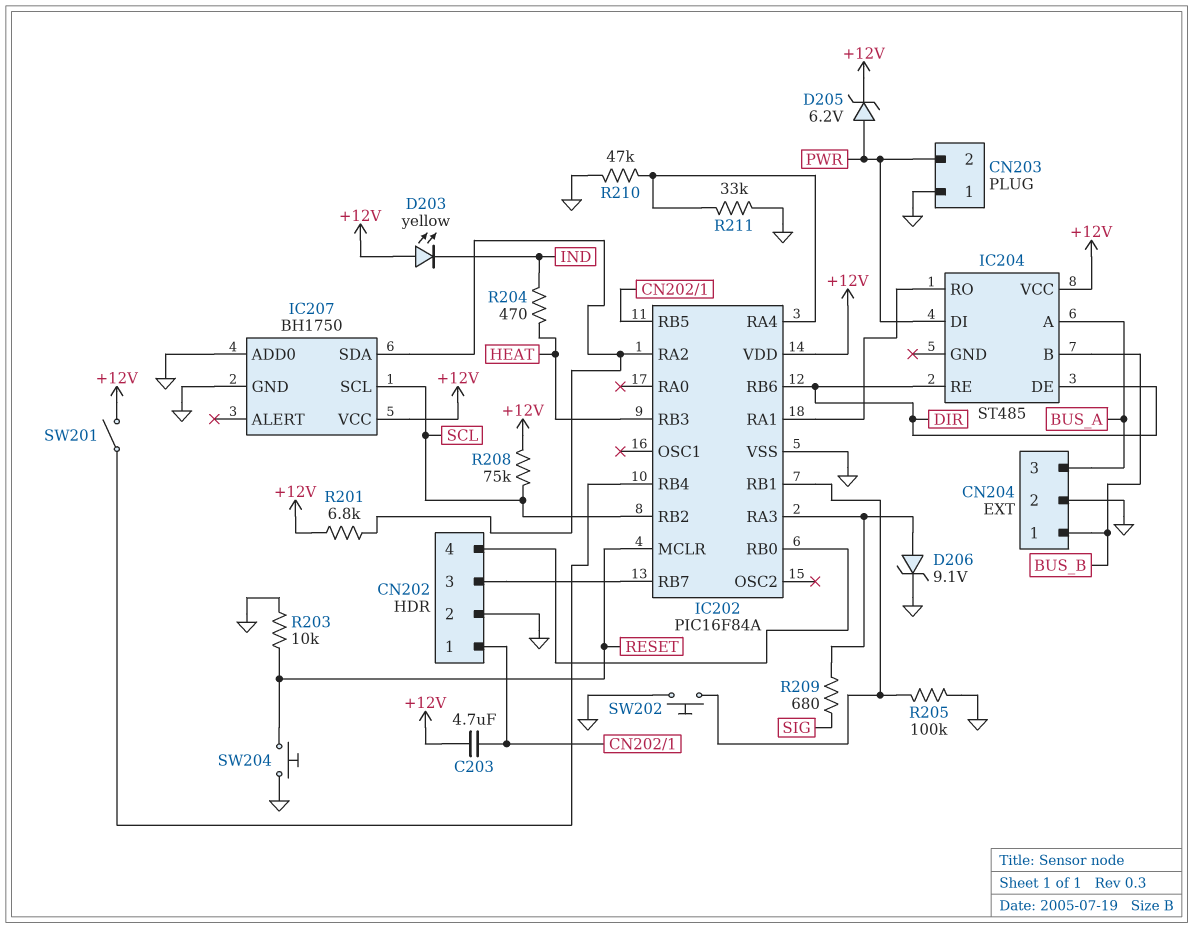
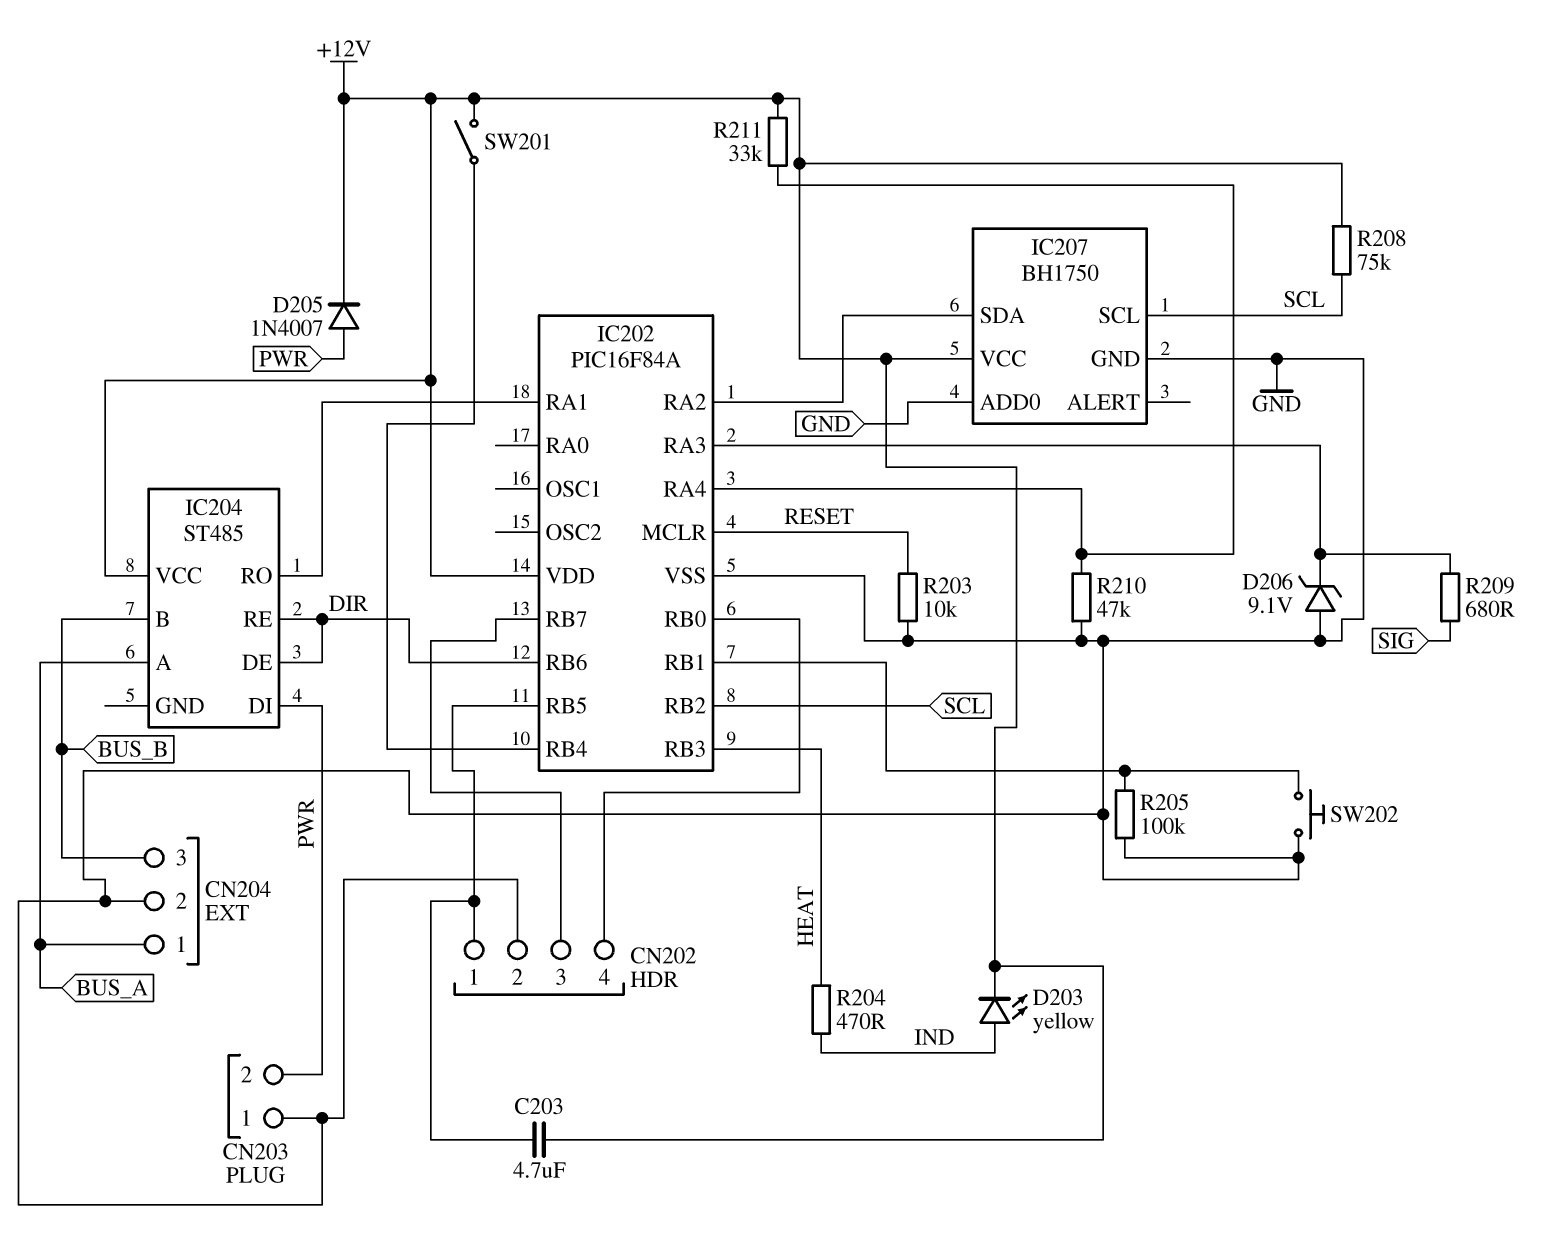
CN204 pin 1: BUS_B -> BUS_A
CN204 pin 3: BUS_A -> BUS_B
D203: LED yellow (A +12V, K IND) -> LED yellow (A IND, K +12V)
D205: zener 6.2V (A PWR, K +12V) -> diode 1N4007 (A PWR, K +12V)
D206: zener 9.1V (A IC202/RA3, K GND) -> zener 9.1V (A GND, K IC202/RA3)
R201: 6.8k (+12V, IC202/RA2) -> none
R211: 33k (GND, IC202/RA4) -> 33k (+12V, IC202/RA4)
SW204: button (GND, RESET) -> none

